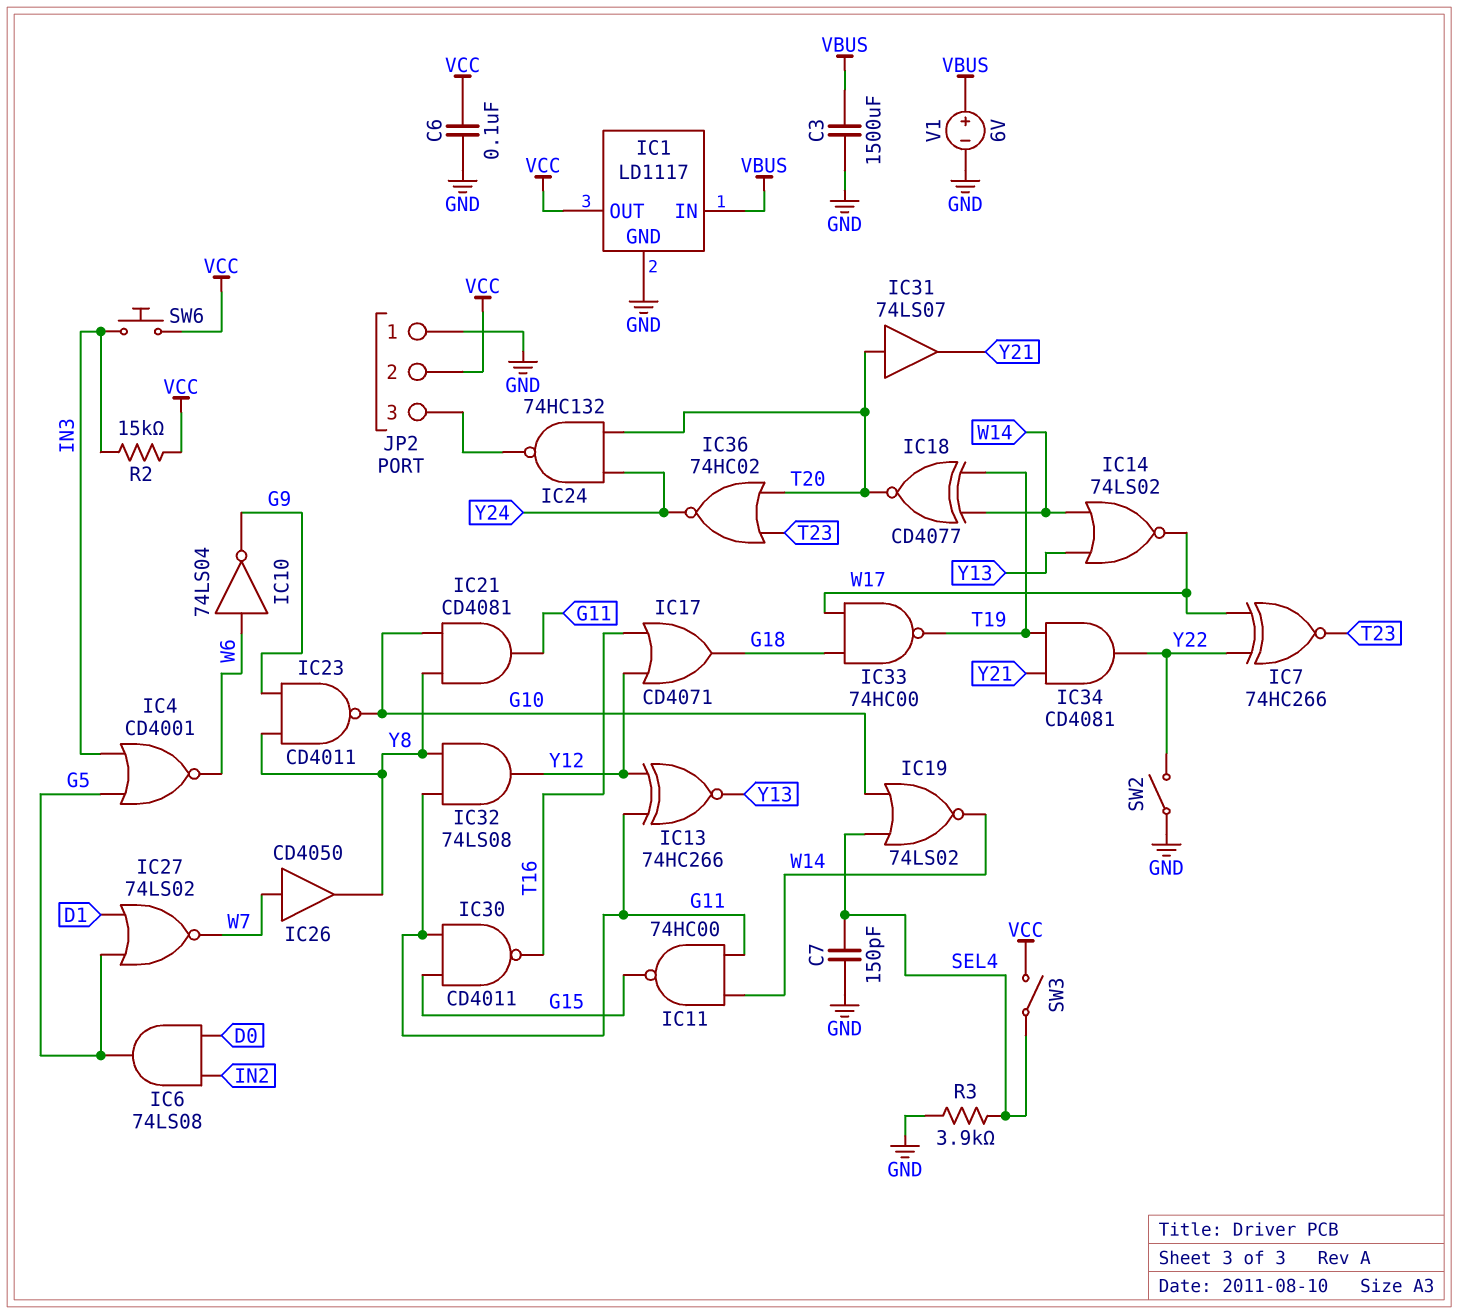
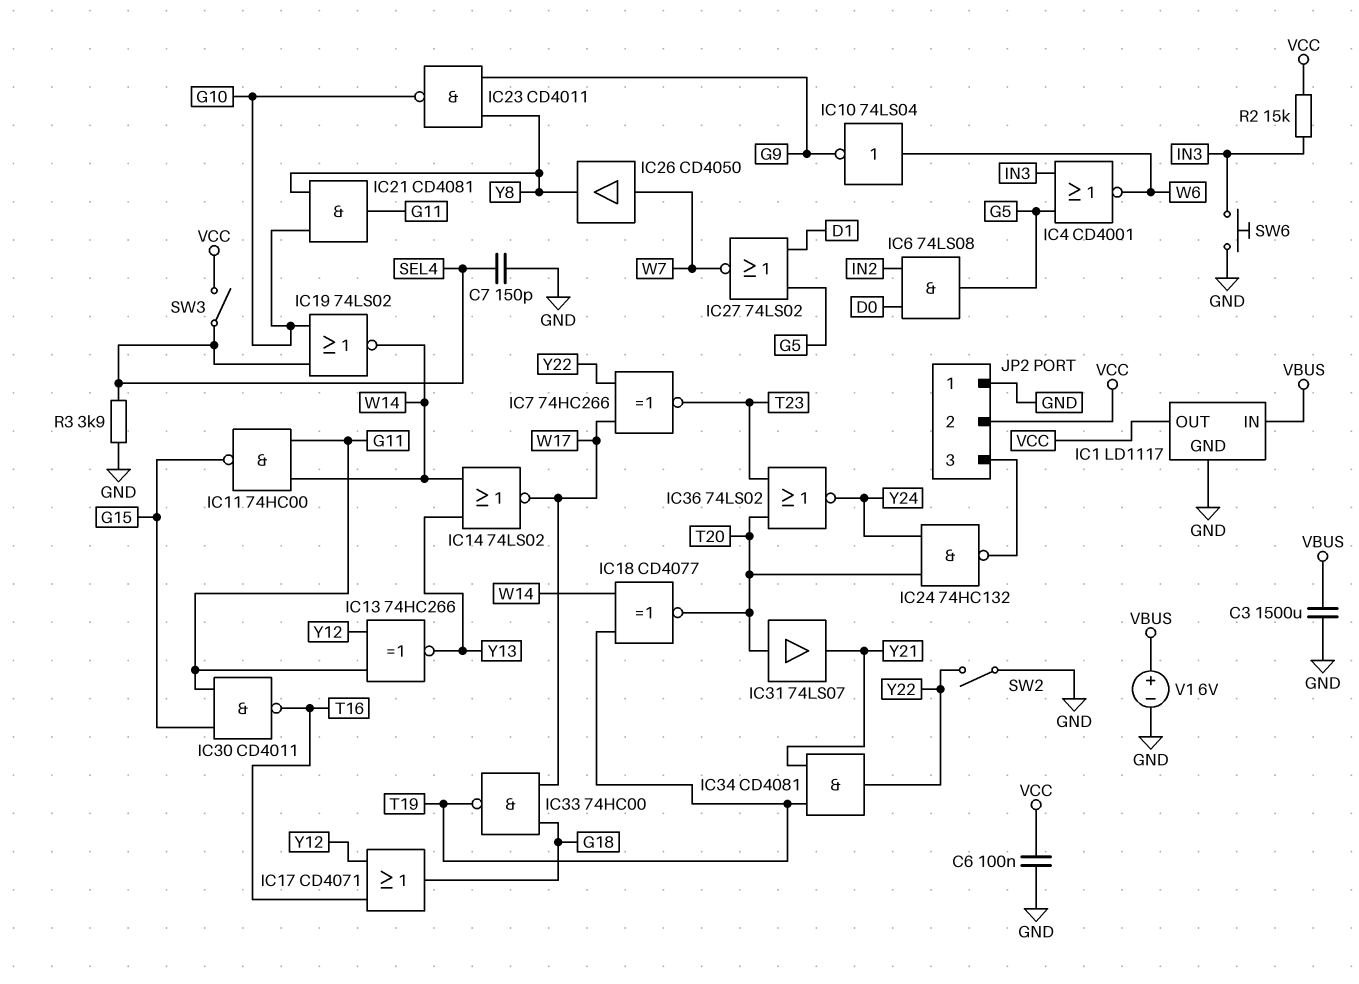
IC32: AND 74LS08 (in G11, in Y8, out Y12) -> none
IC36: NOR 74HC02 (in T20, in T23, out Y24) -> NOR 74LS02 (in T20, in T23, out Y24)
SW6: button (IN3, VCC) -> button (GND, IN3)

